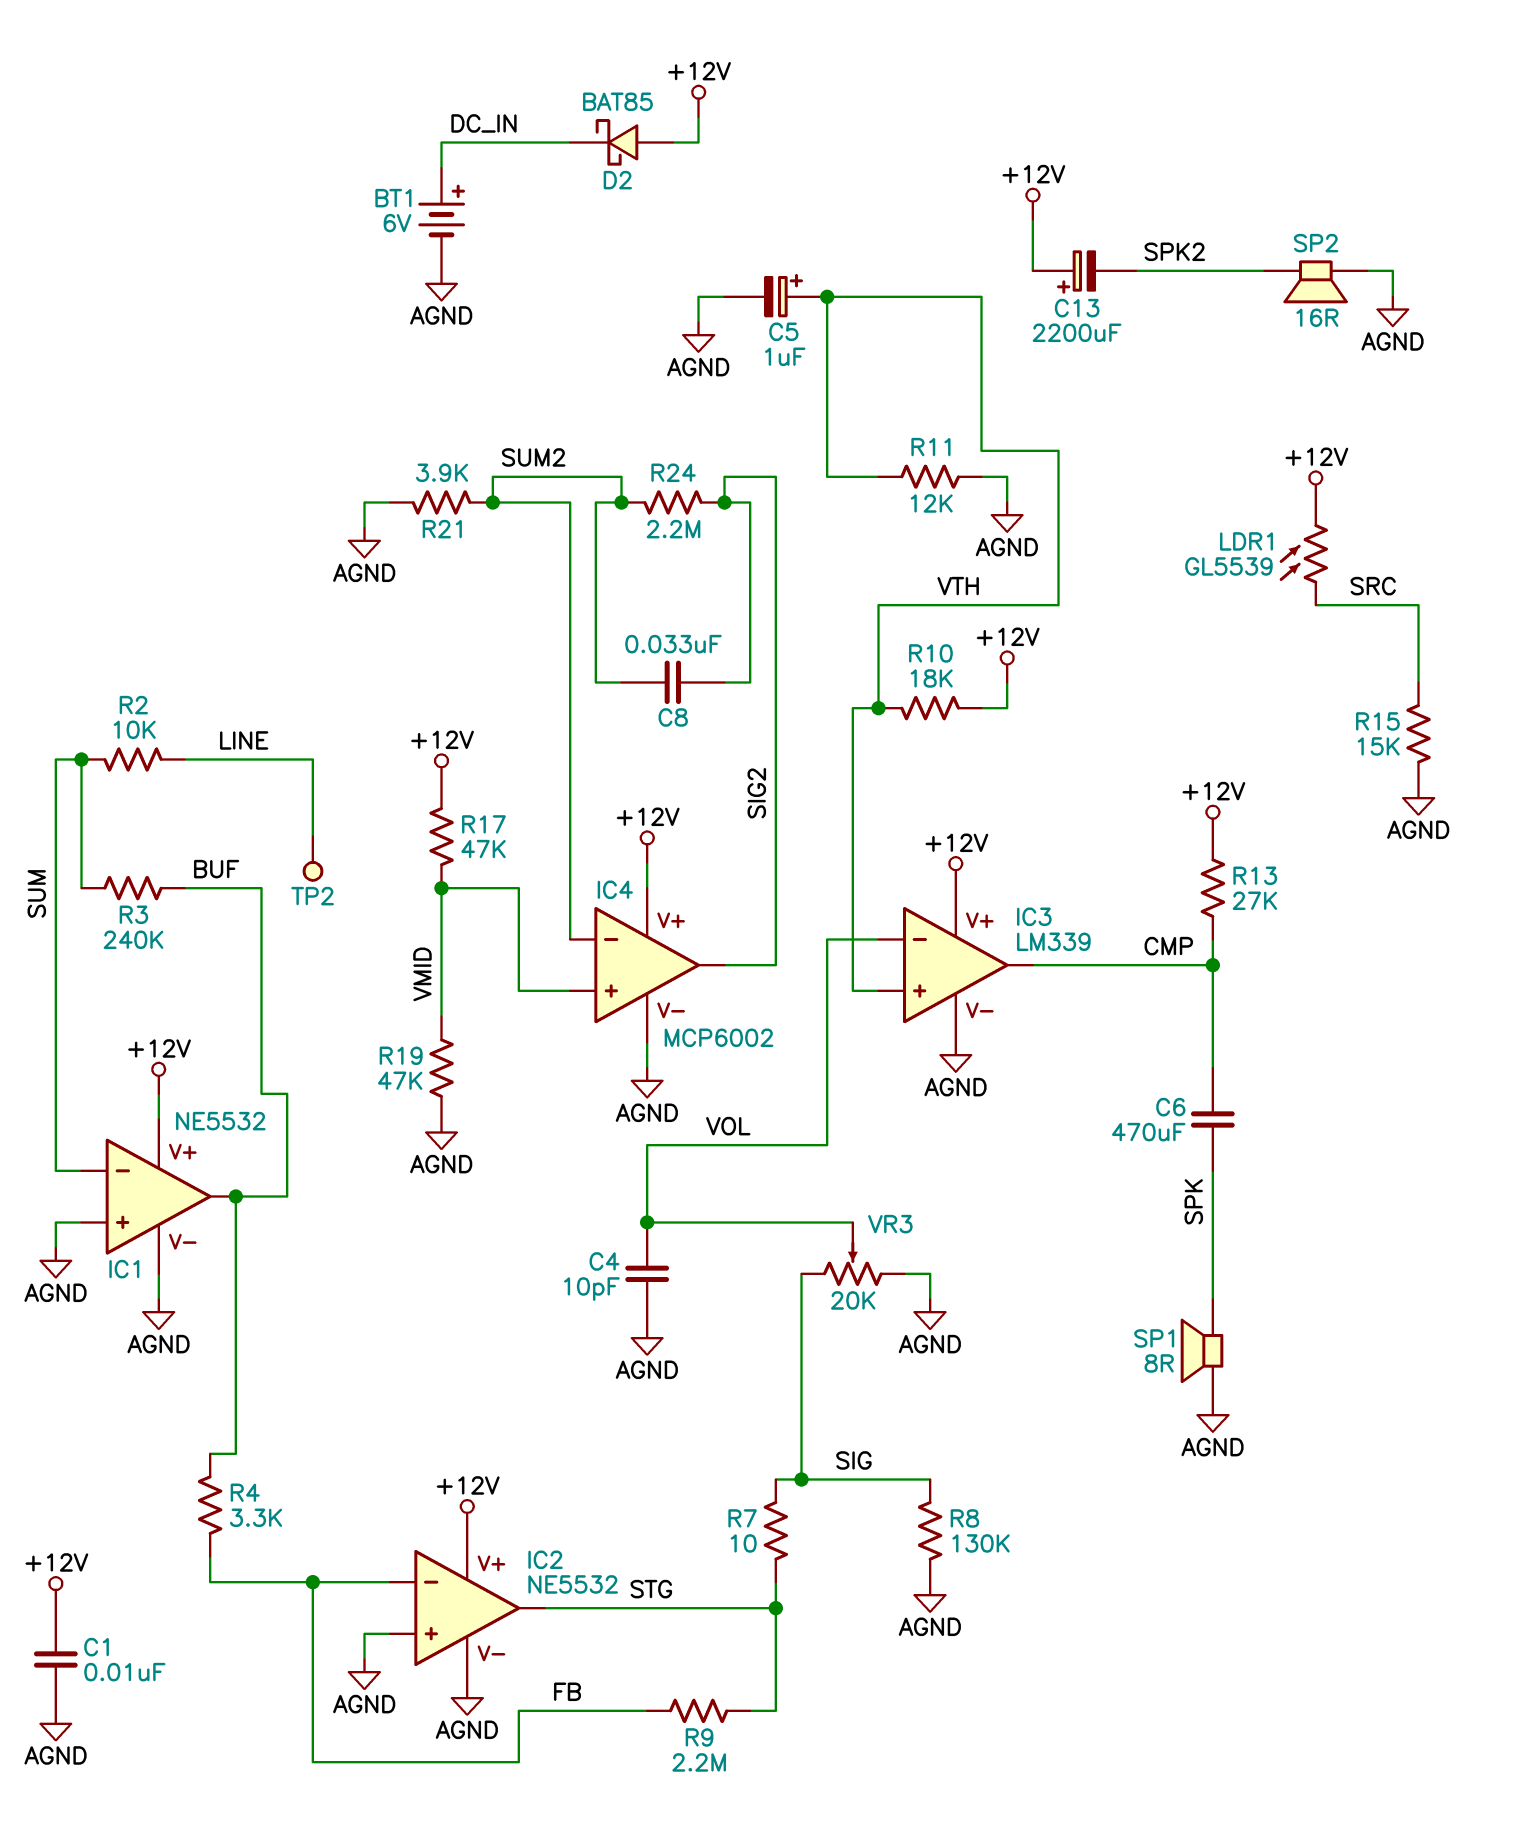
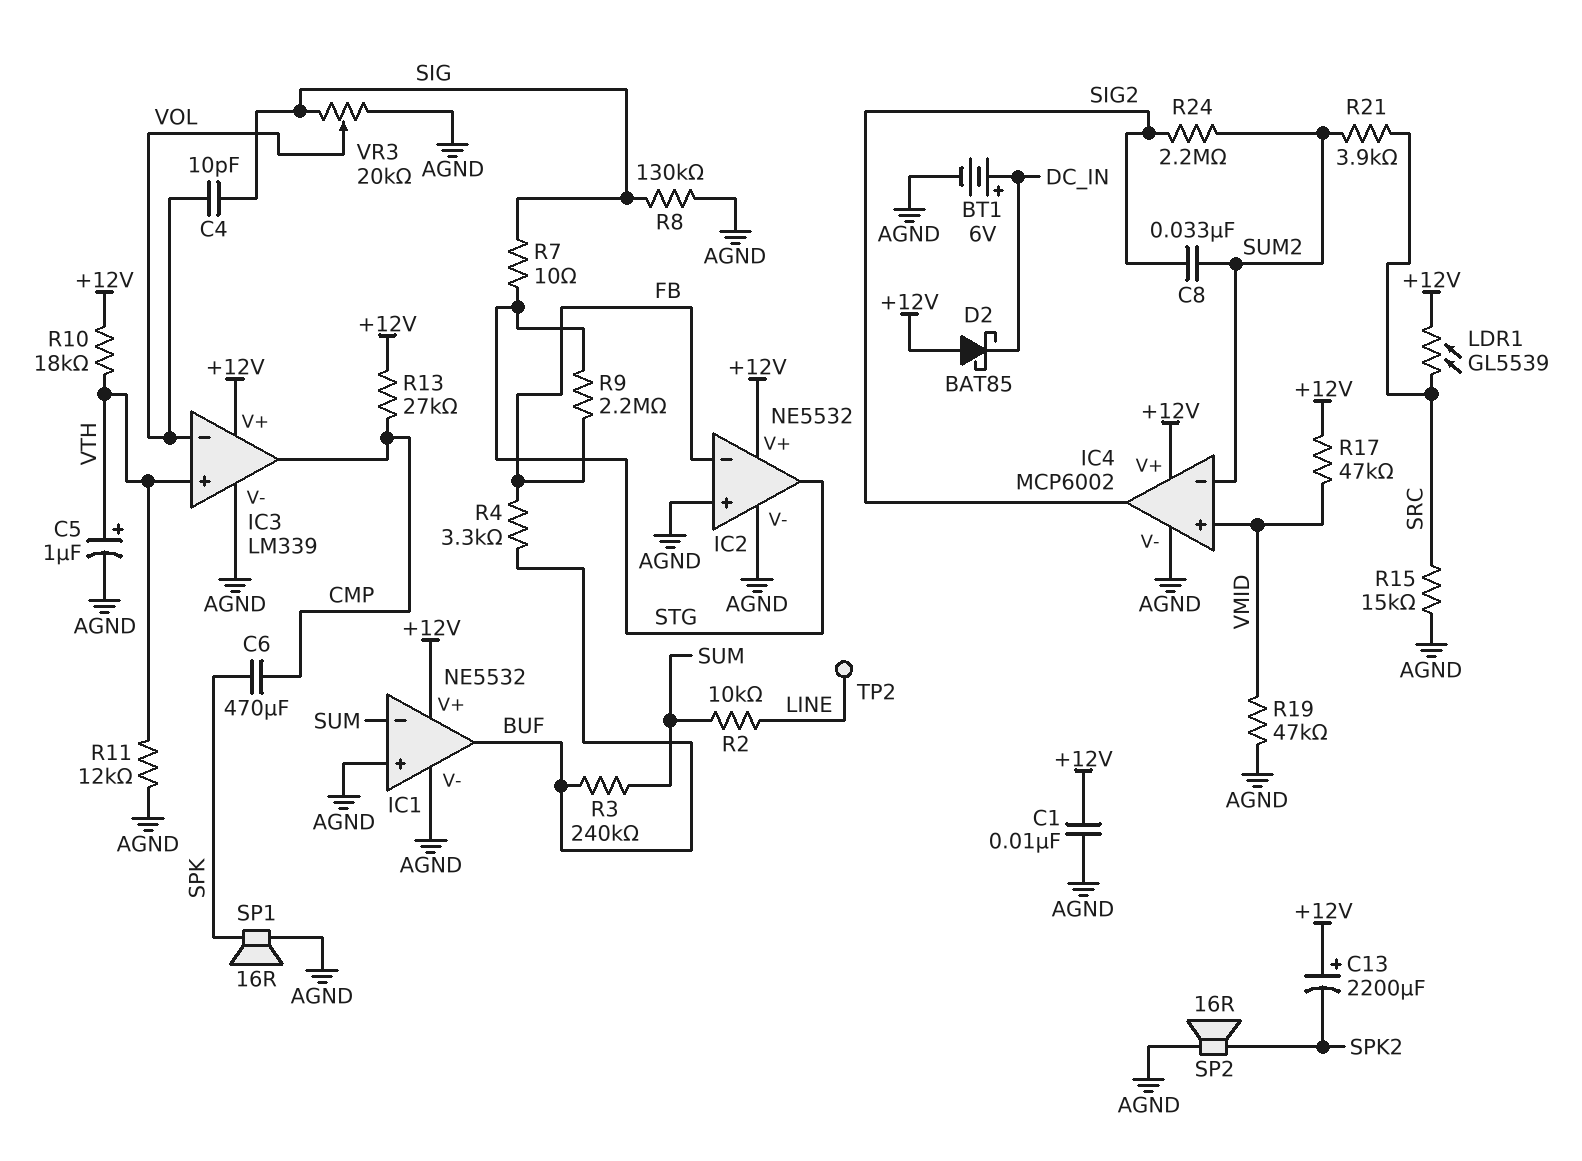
C4: 10pF (AGND, VOL) -> 10pF (SIG, VOL)
R21: 3.9k (AGND, SUM2) -> 3.9k (SRC, SUM2)
SP1: speaker 8R (AGND, SPK) -> speaker 16R (AGND, SPK)

